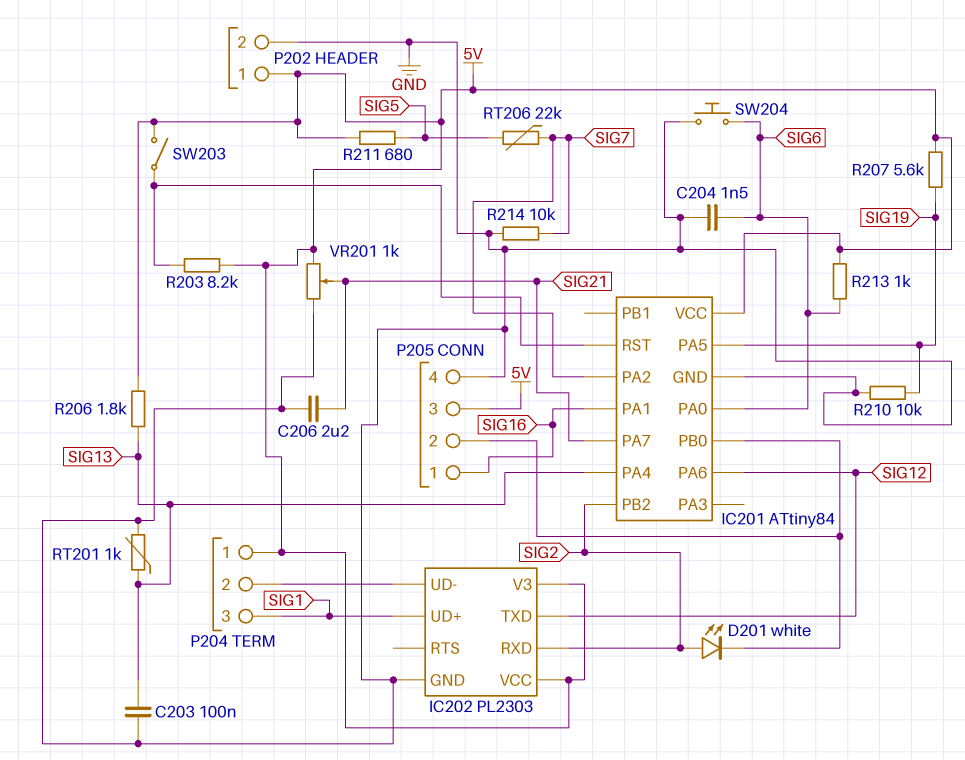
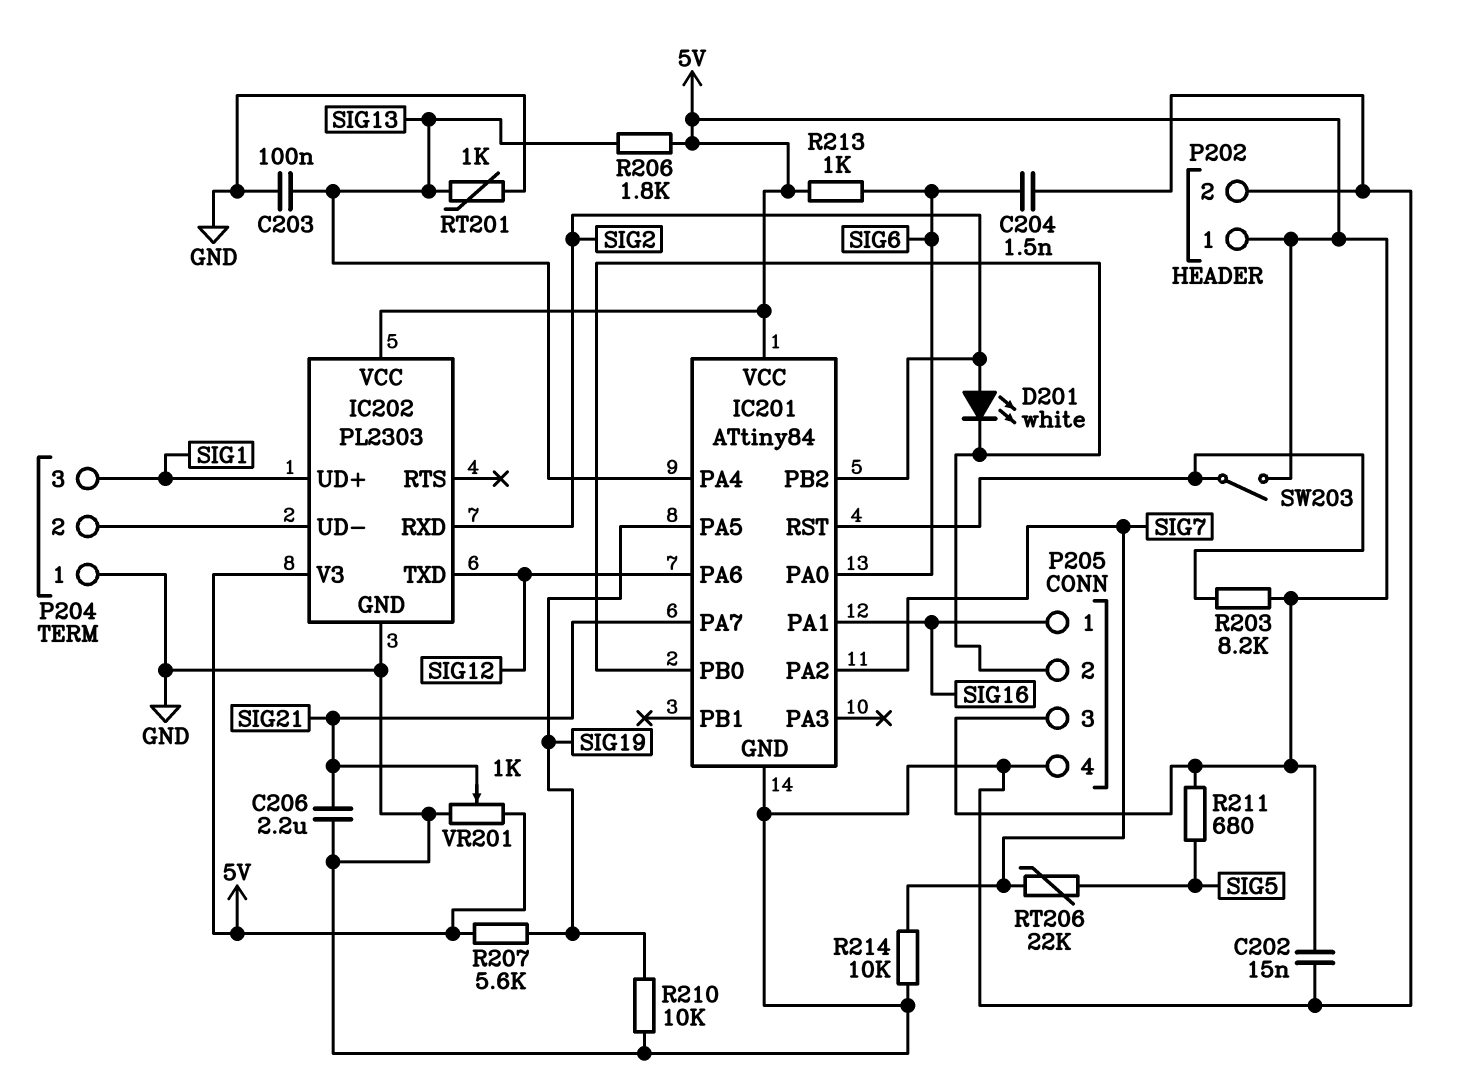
C202: none -> 15nF (5V, GND)
P204 pin 1: 5V -> GND
SW204: button (GND, SIG6) -> none

